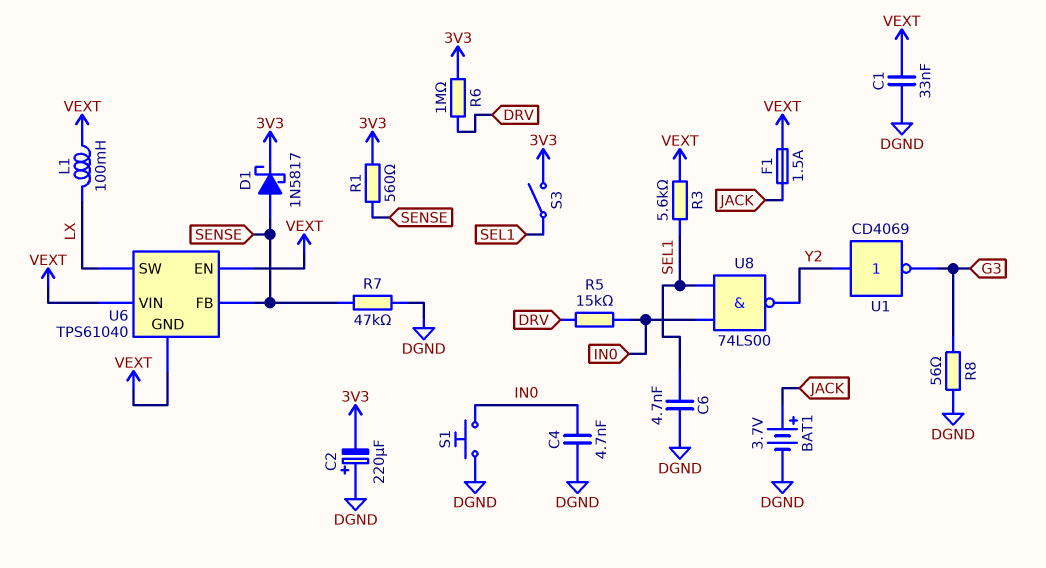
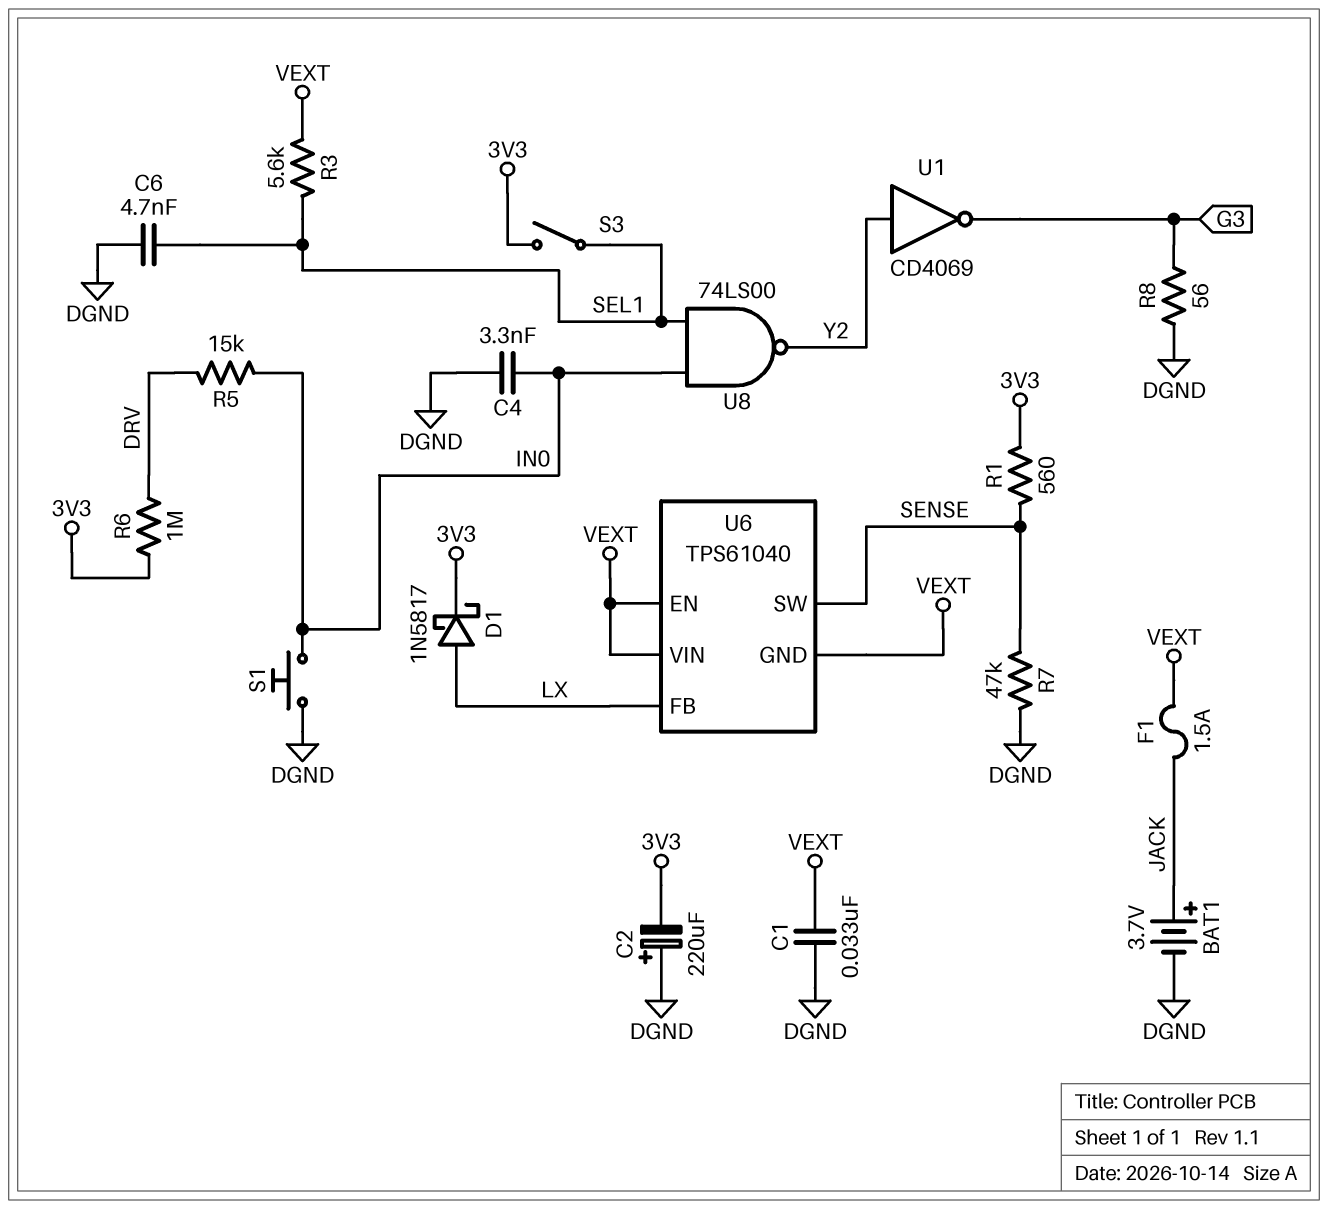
C4: 4.7nF (DGND, IN0) -> 3.3nF (DGND, IN0)
D1: schottky 1N5817 (A SENSE, K 3V3) -> schottky 1N5817 (A LX, K 3V3)
L1: 100mH (LX, VEXT) -> none
U6 pin FB: SENSE -> LX
U6 pin SW: LX -> SENSE

